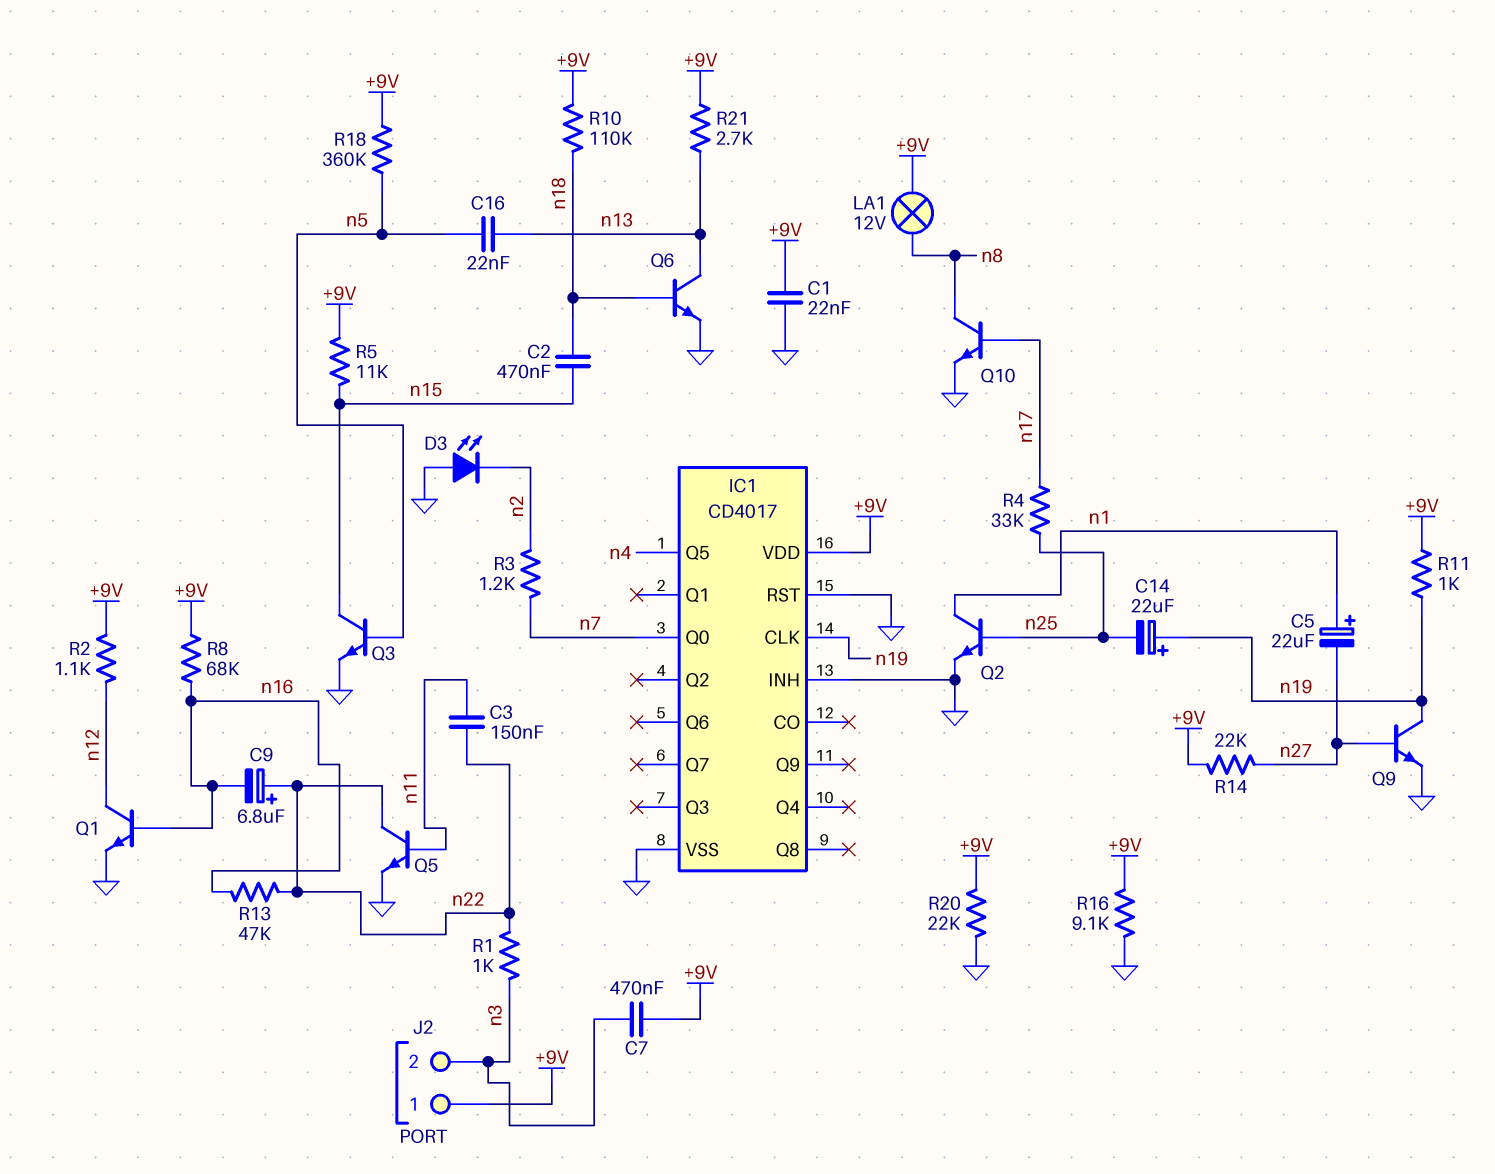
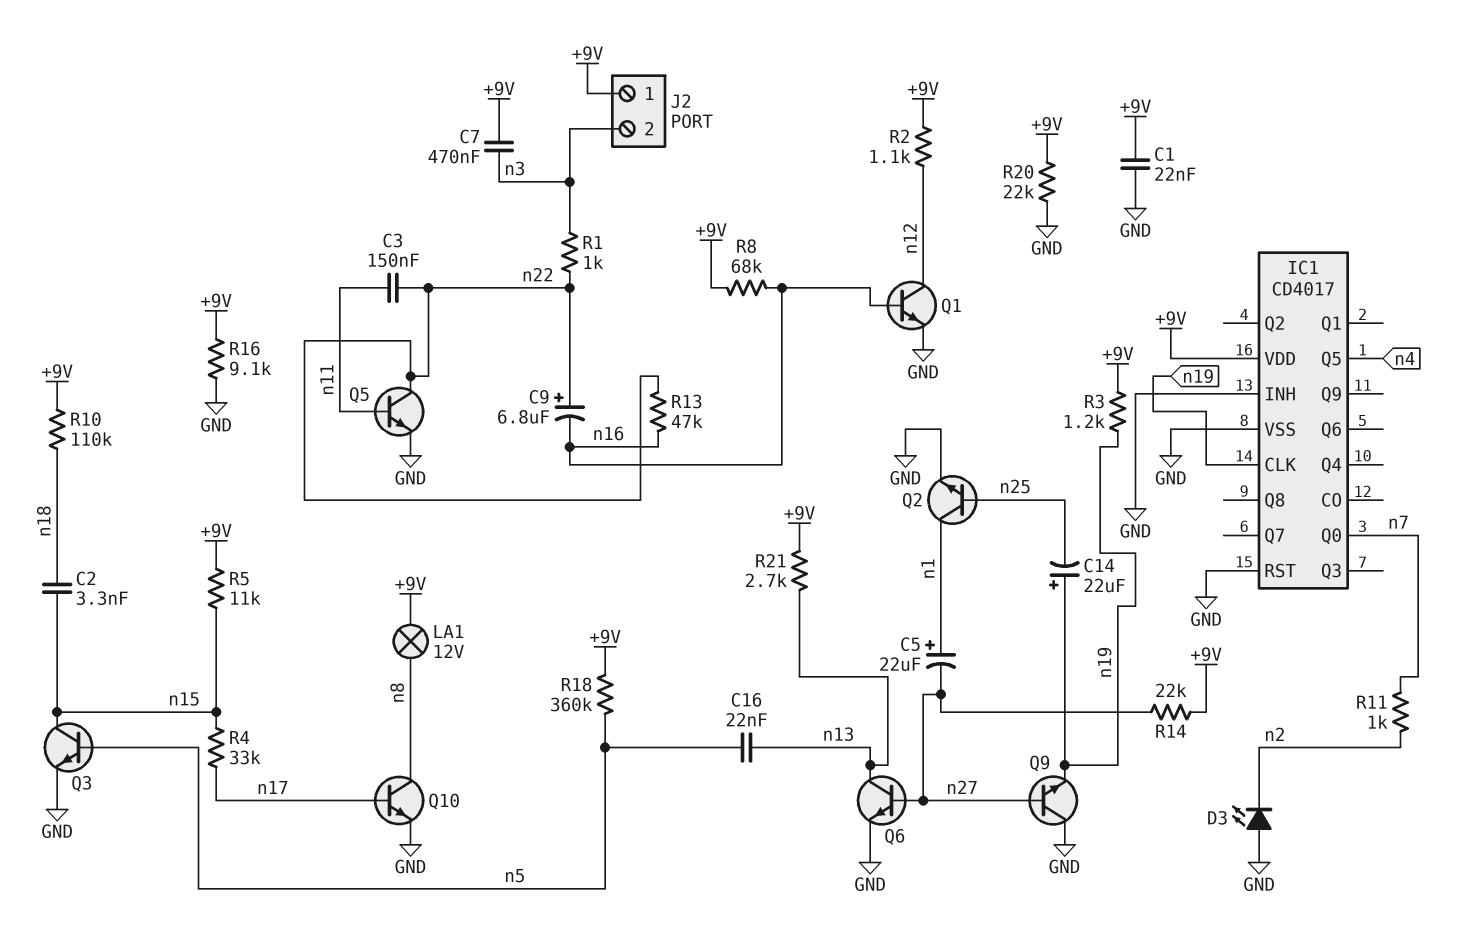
C2: 470nF (n15, n18) -> 3.3nF (n15, n18)
Q6: NPN (B n18, C n13, E GND) -> NPN (B n27, C n13, E GND)
Q9: NPN (B n27, C n19, E GND) -> NPN (B n27, C GND, E n19)
R3: 1.2k (n2, n7) -> 1.2k (+9V, n19)
R4: 33k (n17, n25) -> 33k (n15, n17)
R11: 1k (+9V, n19) -> 1k (n2, n7)

